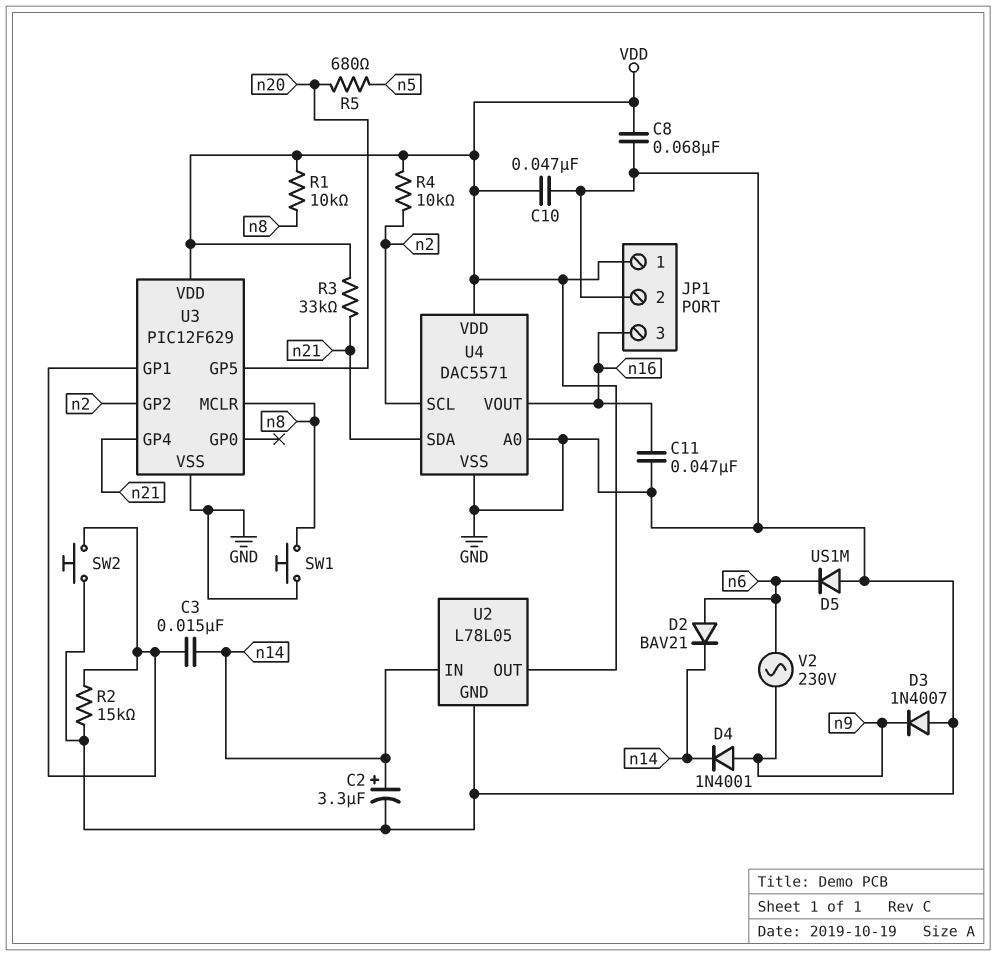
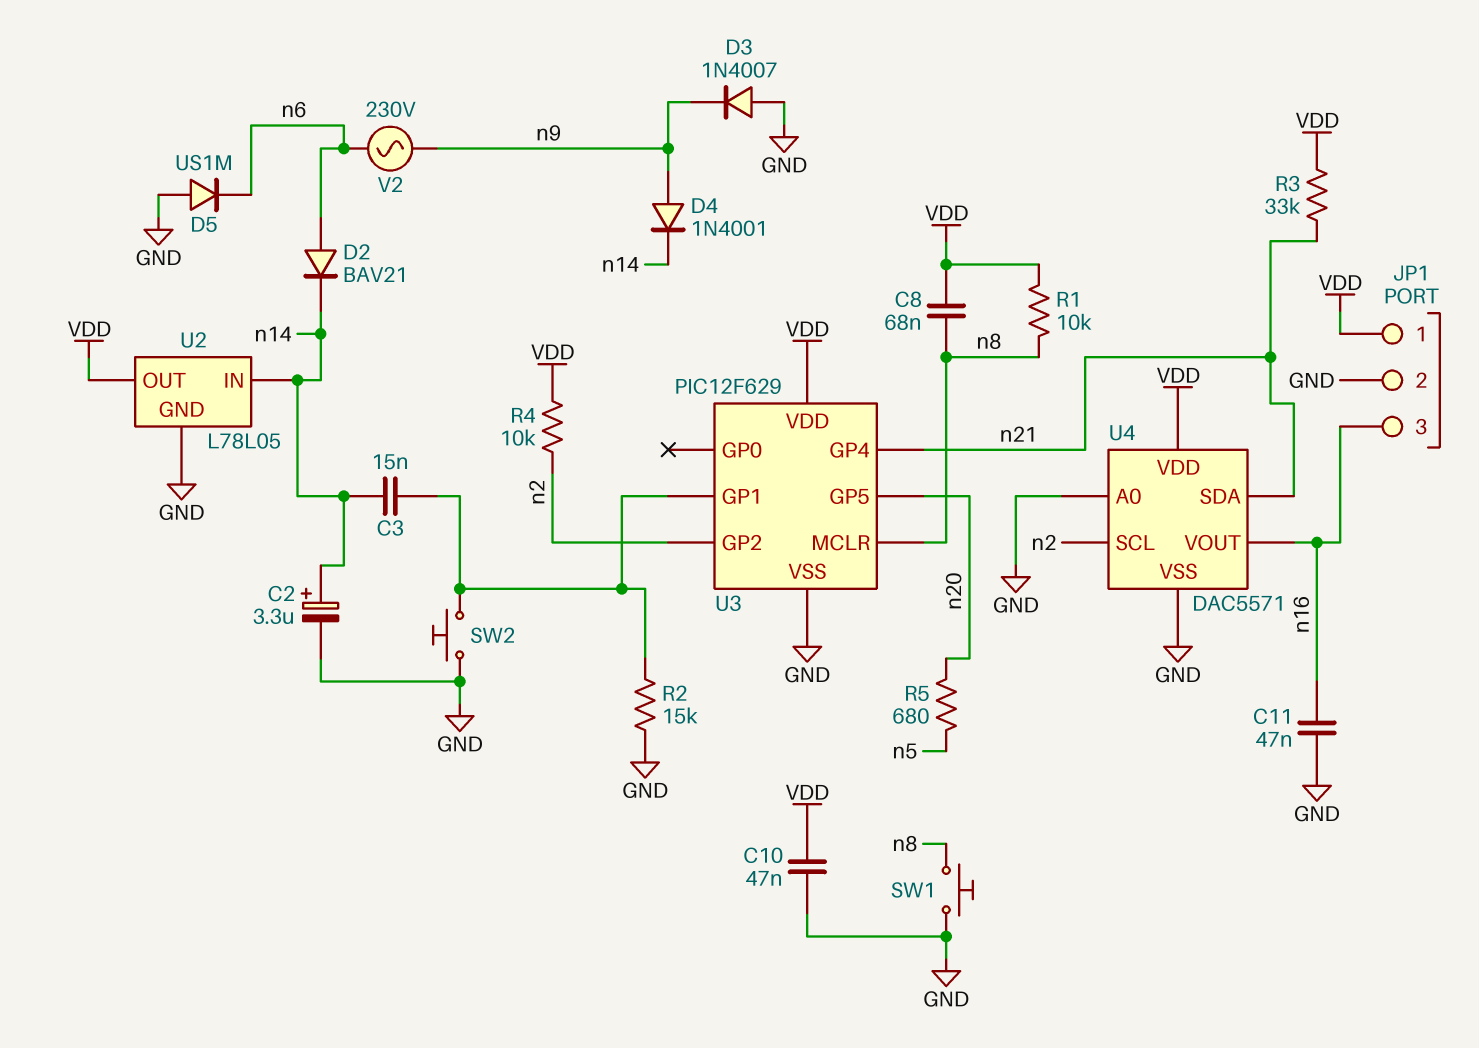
C8: 68nF (GND, VDD) -> 68nF (VDD, n8)

